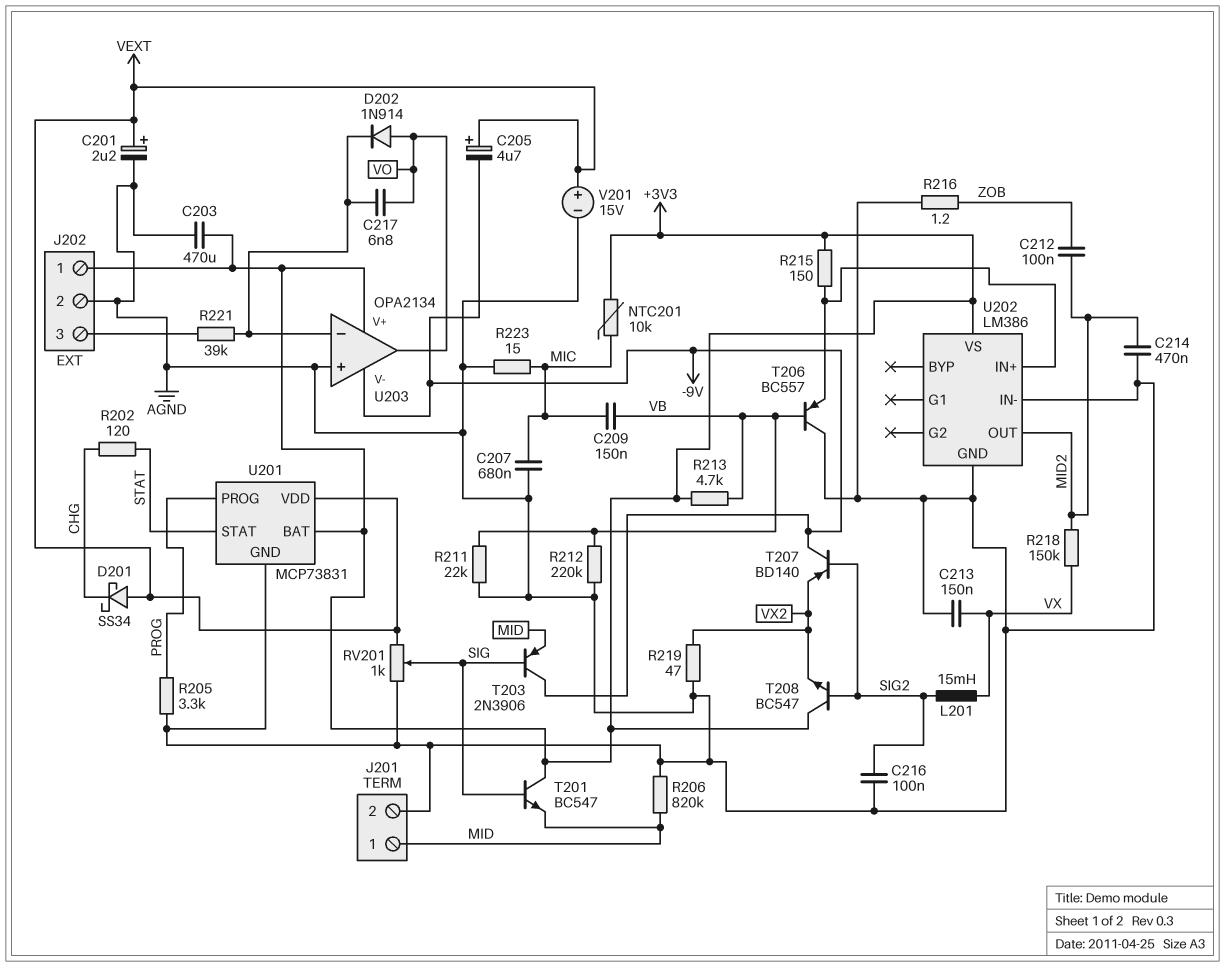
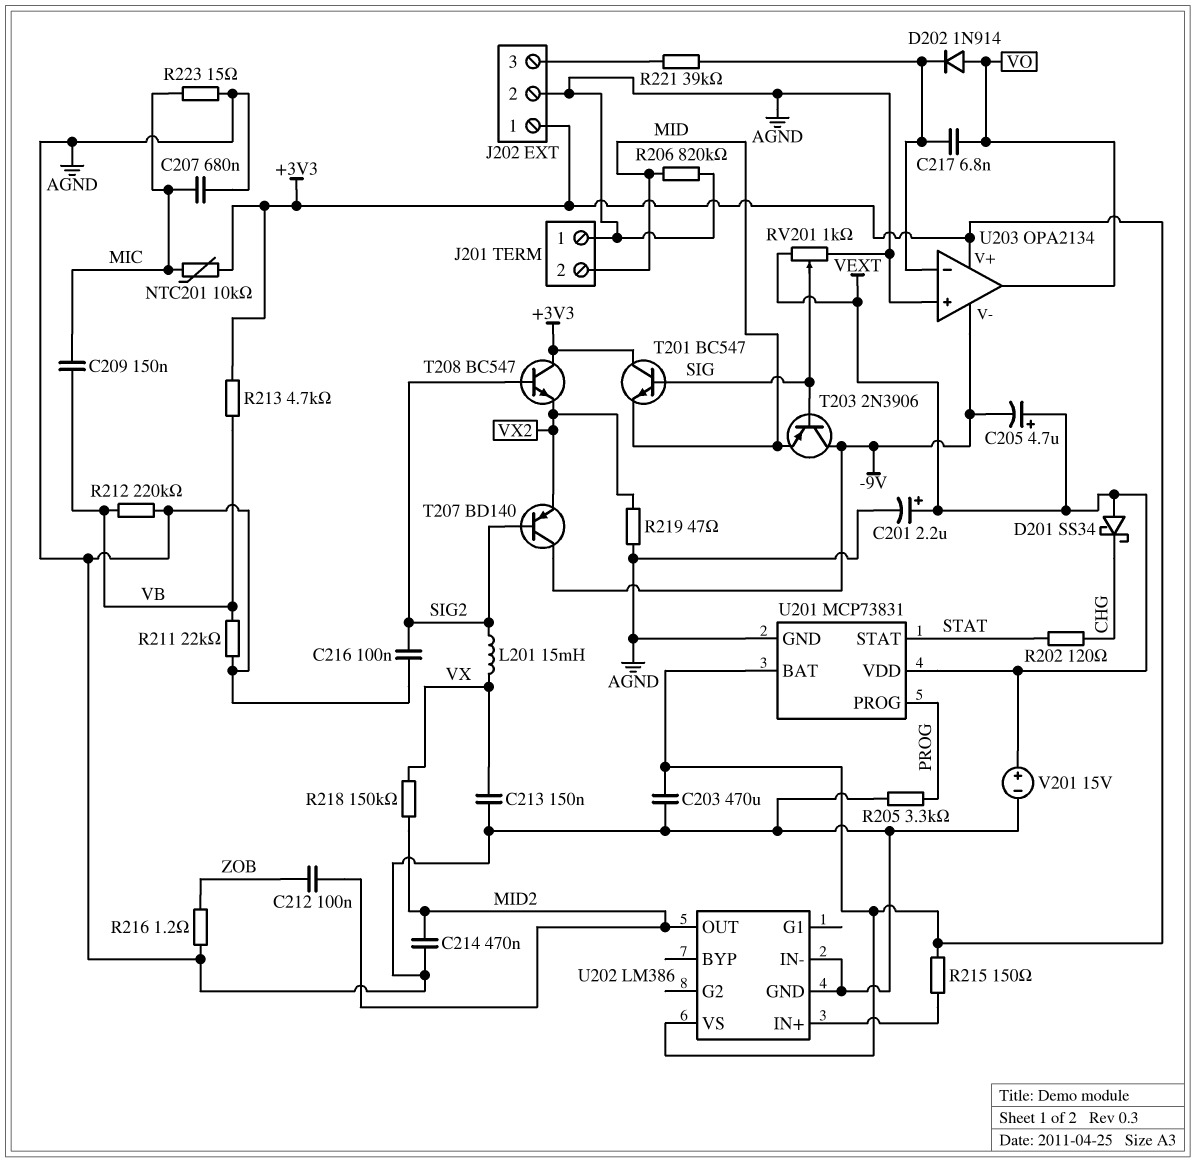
J201 pin 1: MID -> AGND
J201 pin 2: AGND -> MID
T206: PNP BC557 (B VB, C AGND, E U202/IN+) -> none

